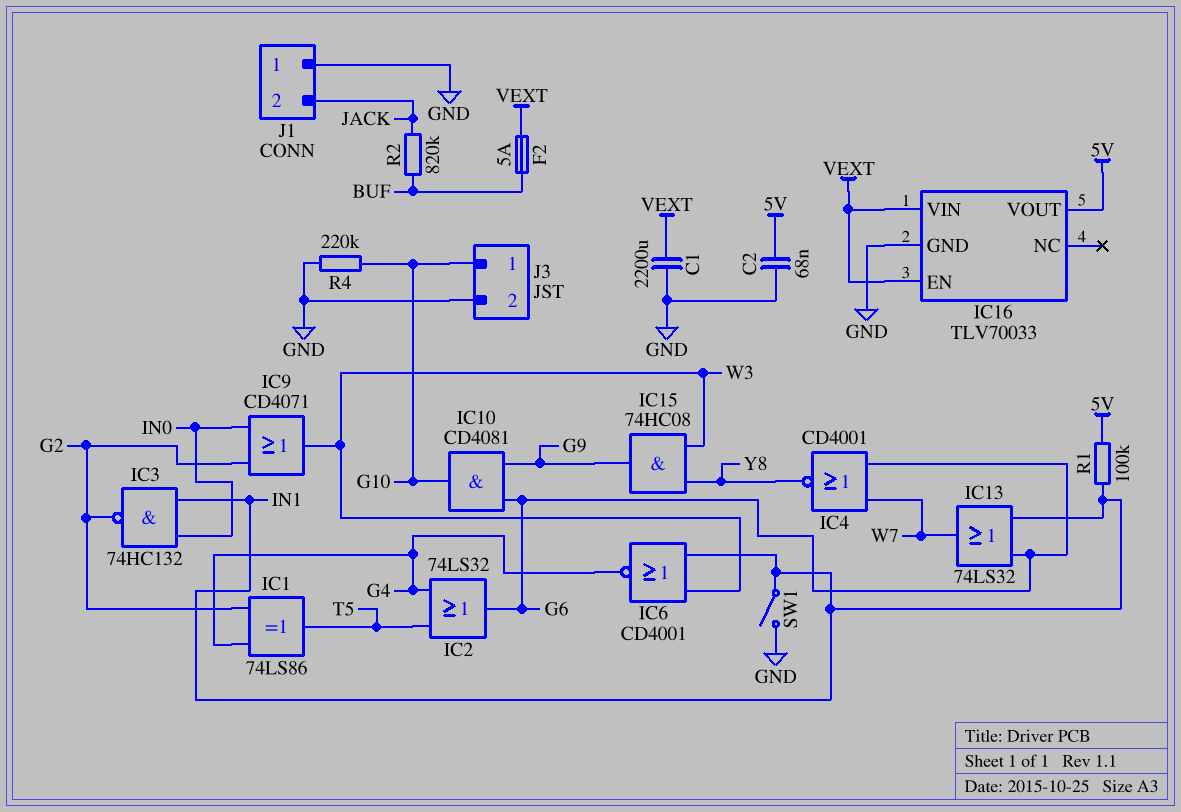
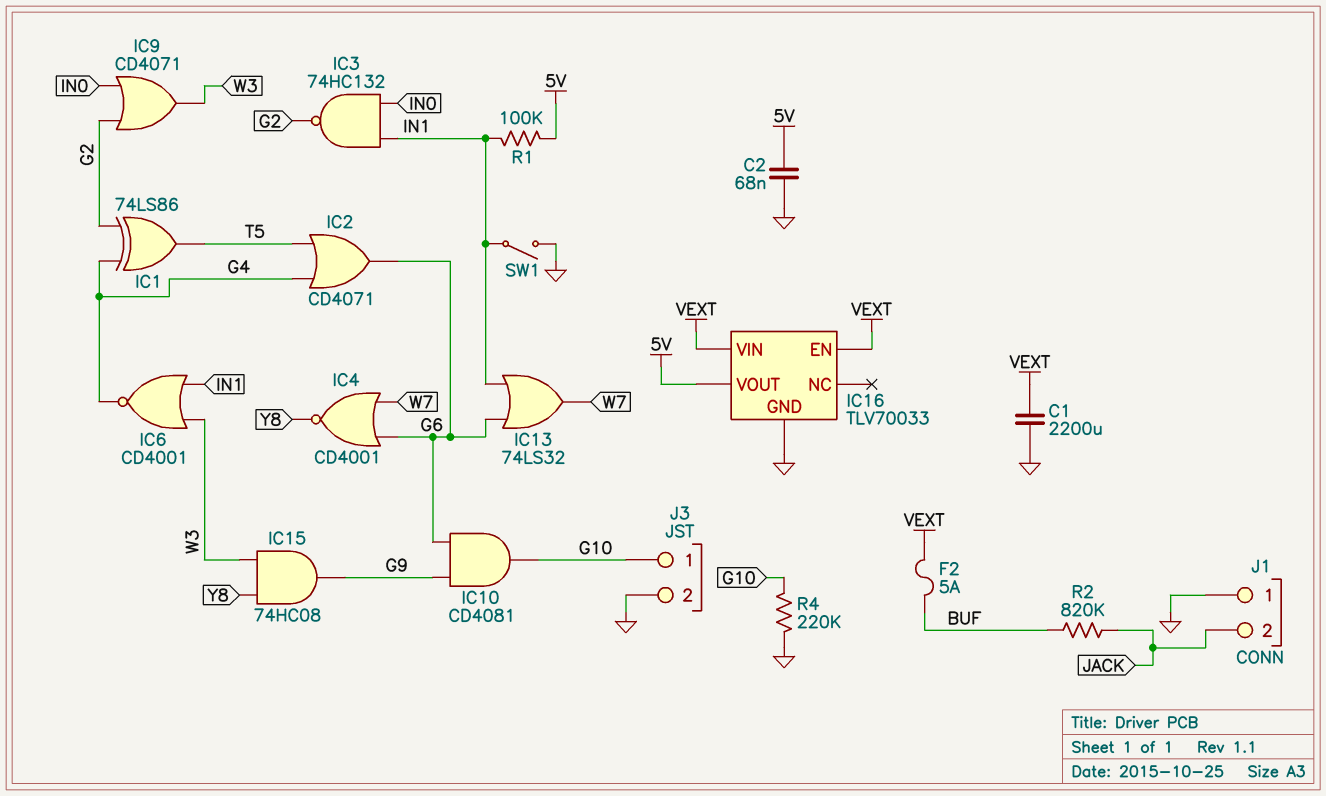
IC2: OR 74LS32 (in G4, in T5, out G6) -> OR CD4071 (in G4, in T5, out G6)

